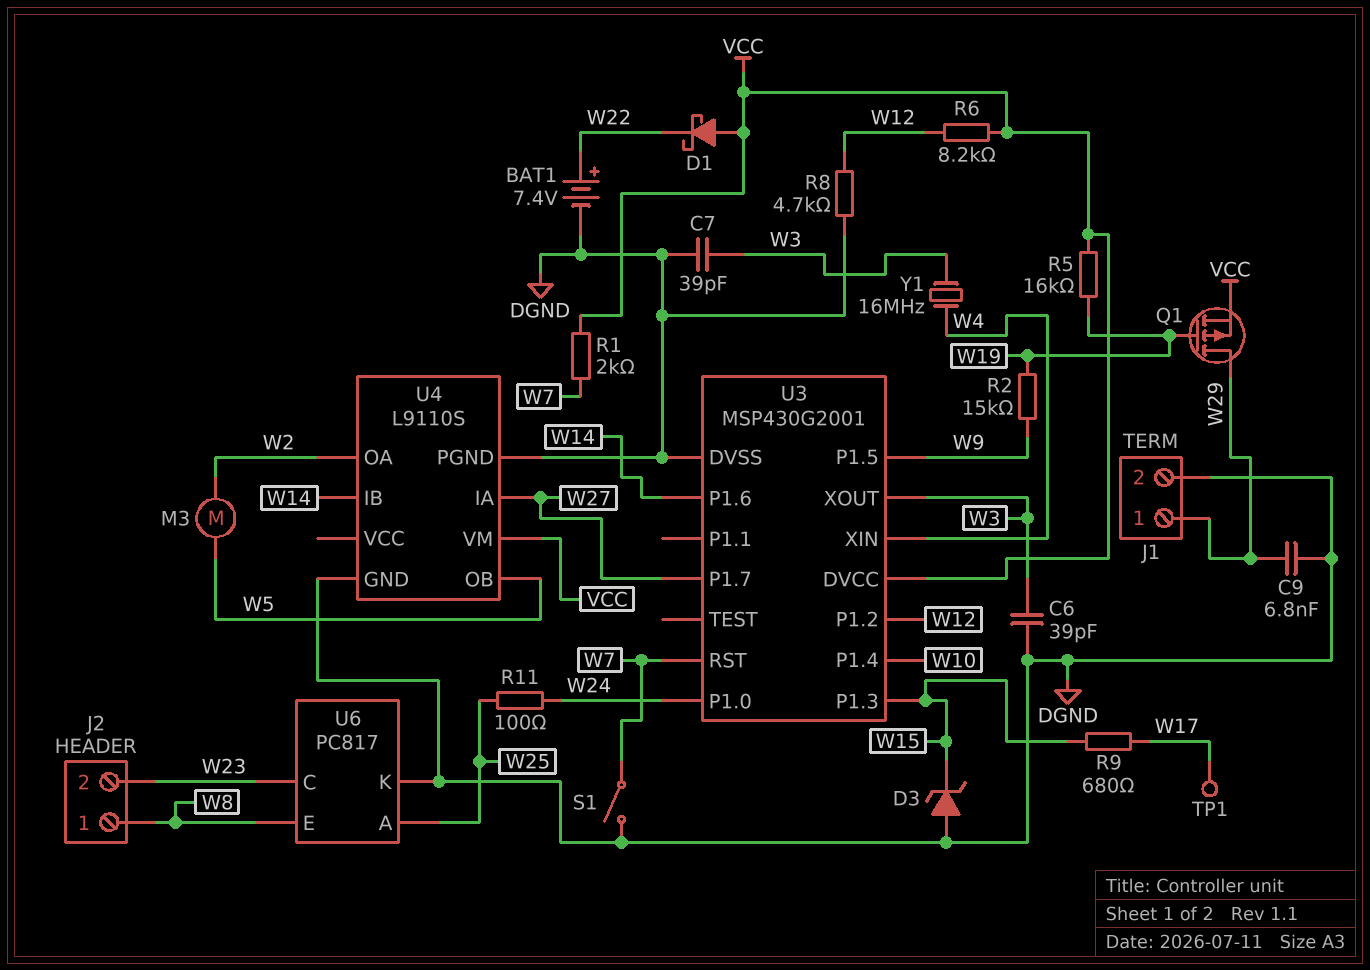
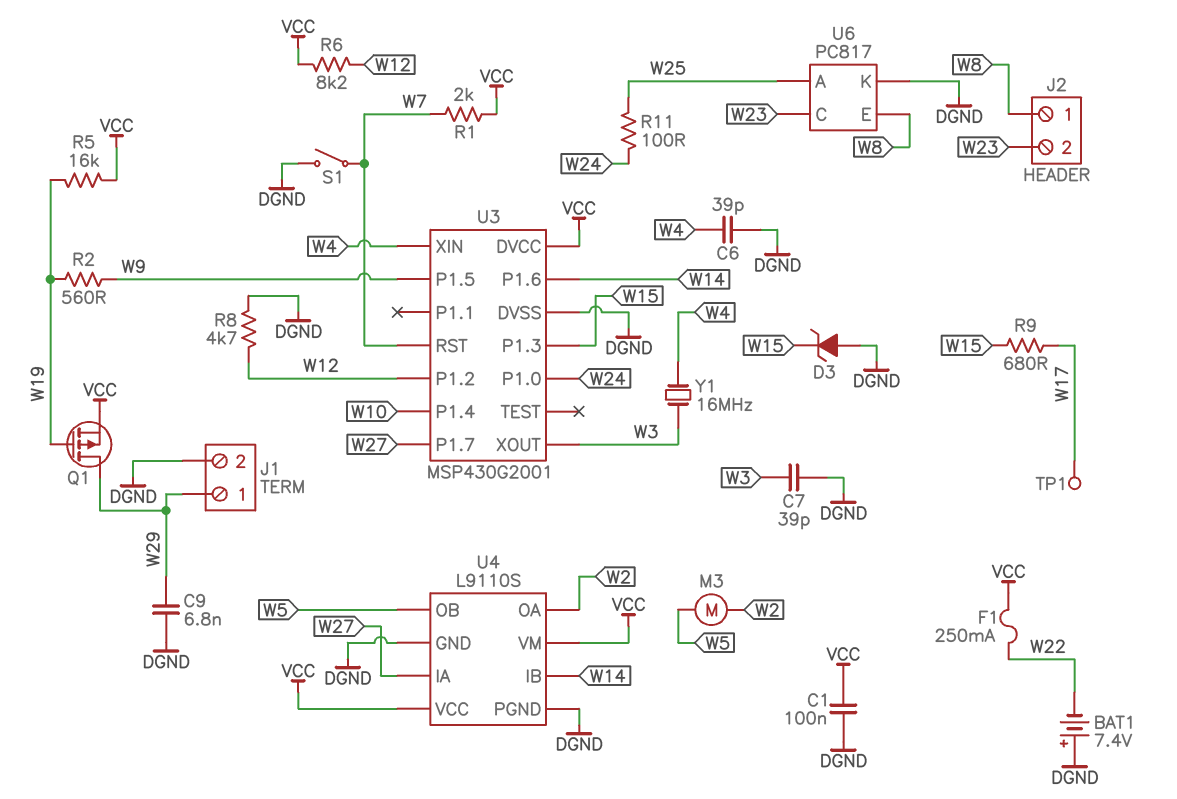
BAT1: 7.4V (plus W22, minus DGND) -> 7.4V (plus DGND, minus W22)
C1: none -> 100nF (DGND, VCC)
C6: 39pF (DGND, W3) -> 39pF (DGND, W4)
D1: schottky (A VCC, K W22) -> none
F1: none -> 250mA (VCC, W22)
R2: 15k (W9, W19) -> 560 (W9, W19)
U4 pin VCC: none -> VCC

